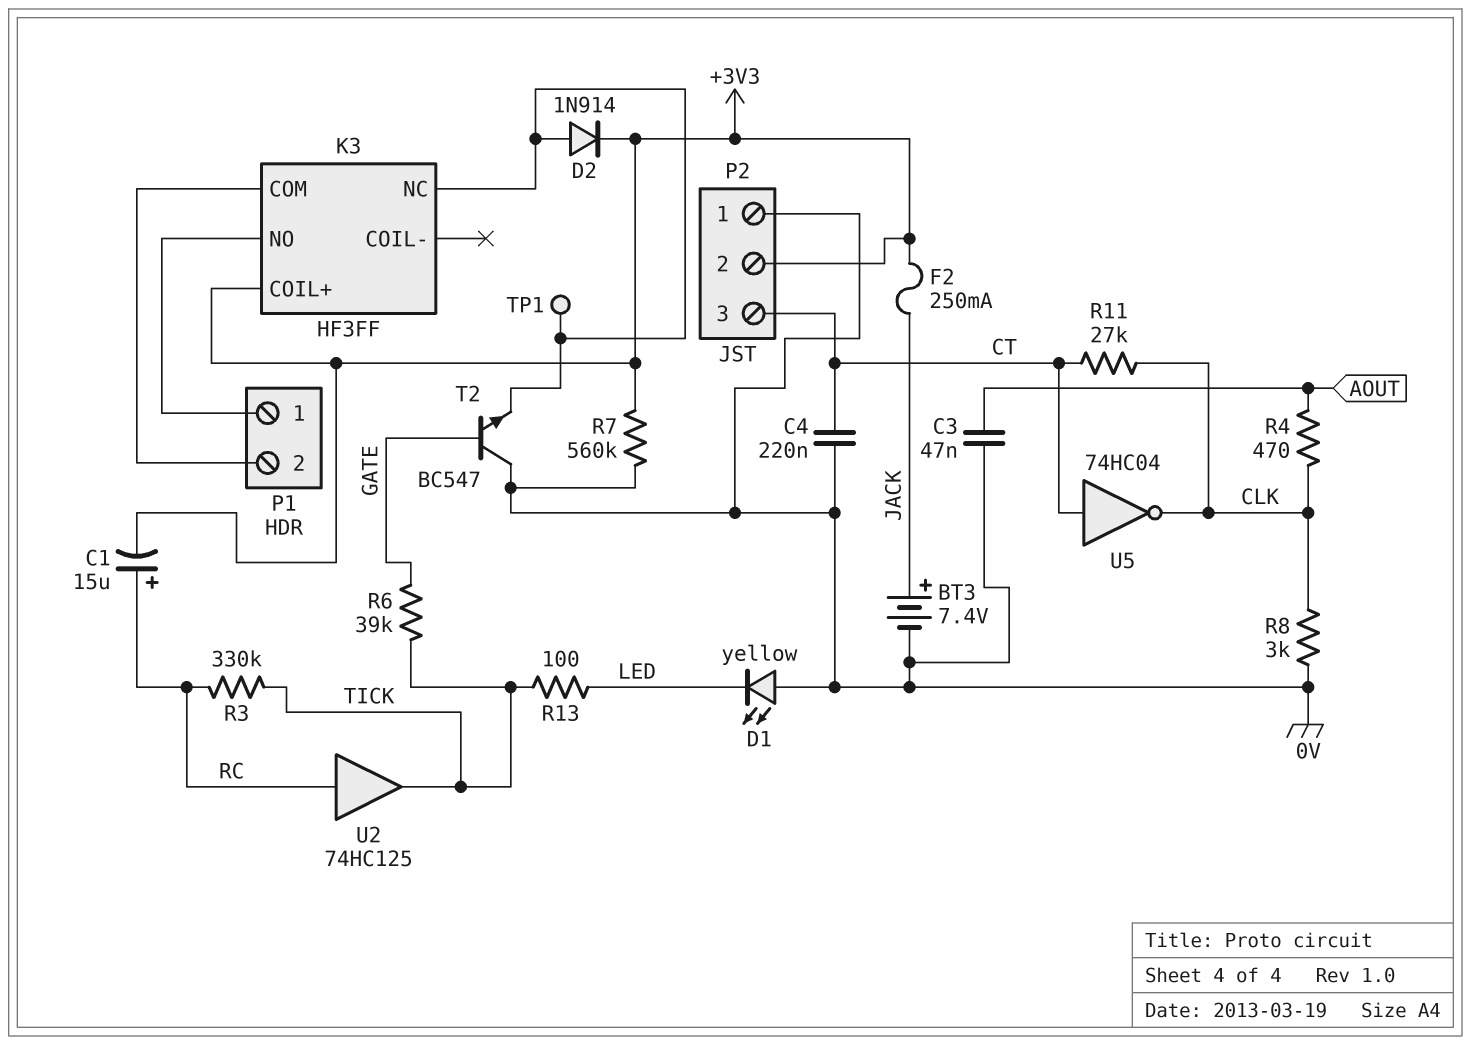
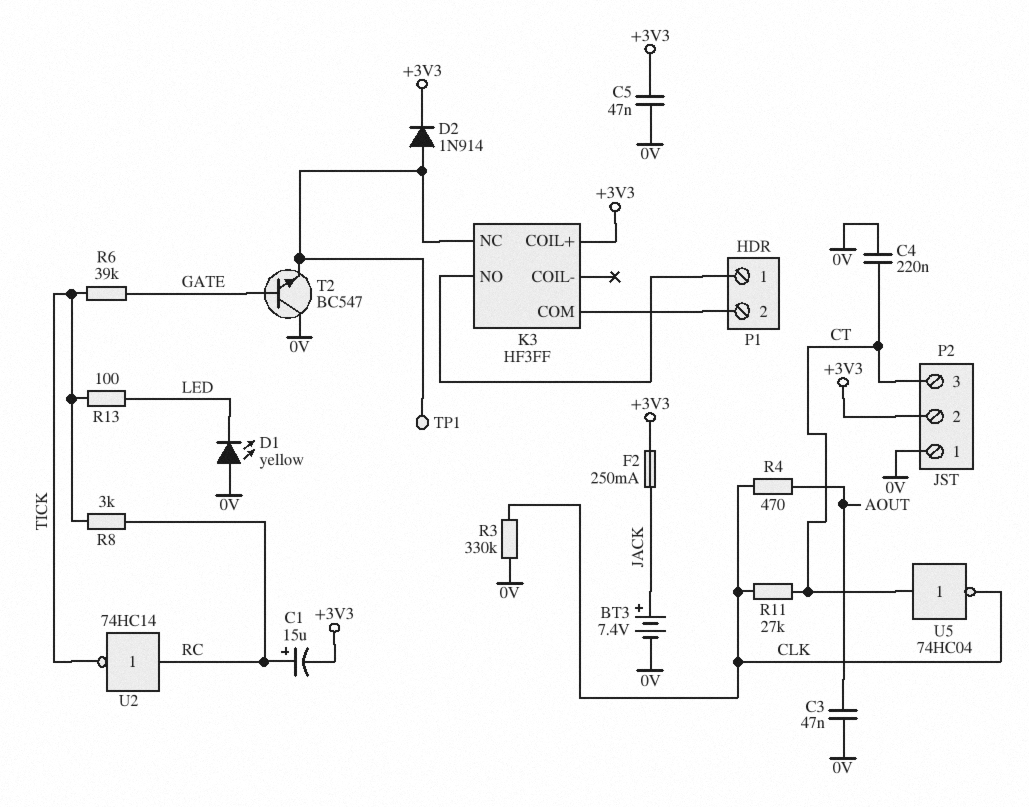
C5: none -> 47nF (+3V3, 0V)
R3: 330k (RC, TICK) -> 330k (0V, CLK)
R7: 560k (+3V3, 0V) -> none
R8: 3k (0V, CLK) -> 3k (RC, TICK)
U2: buffer 74HC125 (in RC, out TICK) -> NOT 74HC14 (in RC, out TICK)

